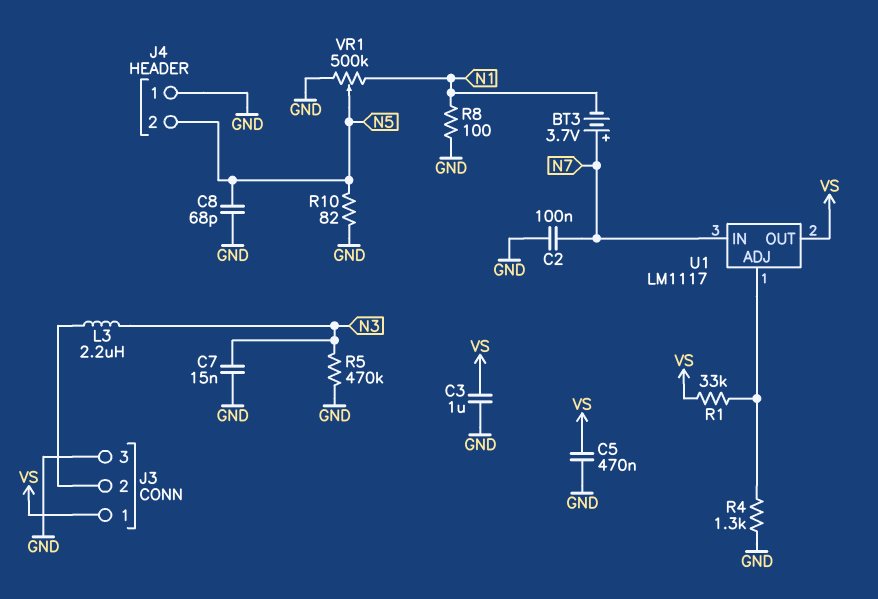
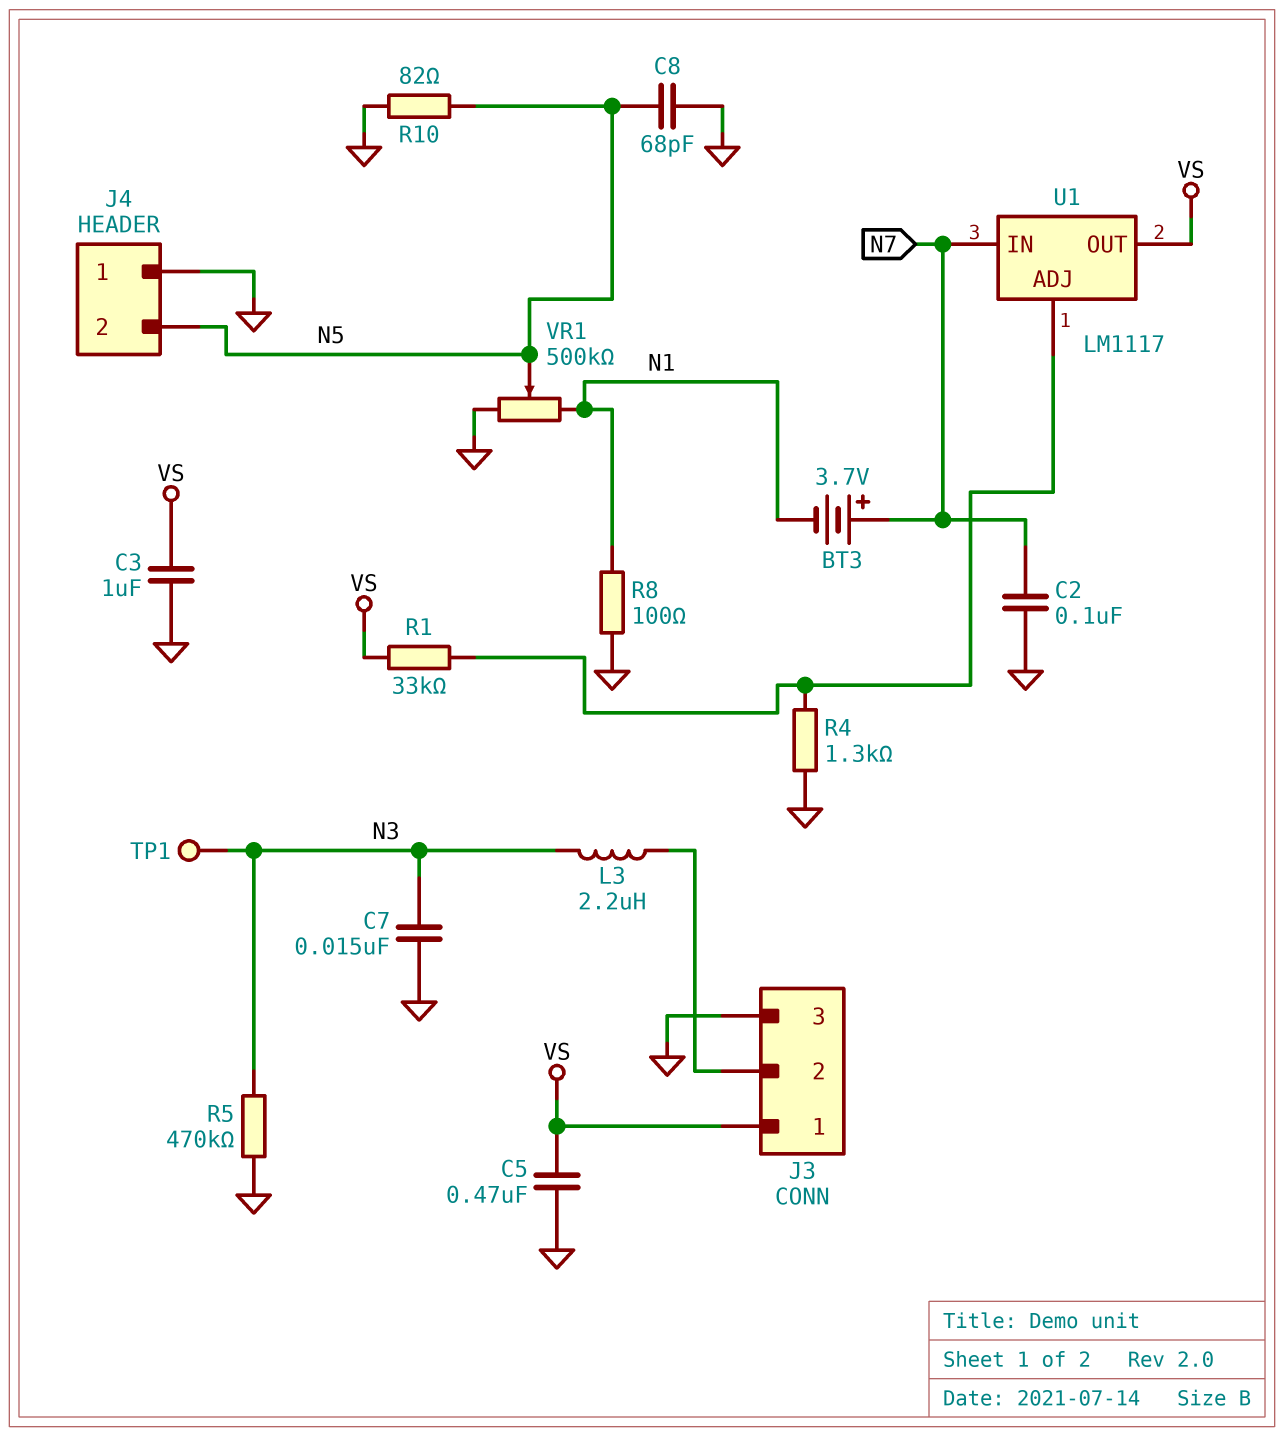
TP1: none -> test point (N3)

